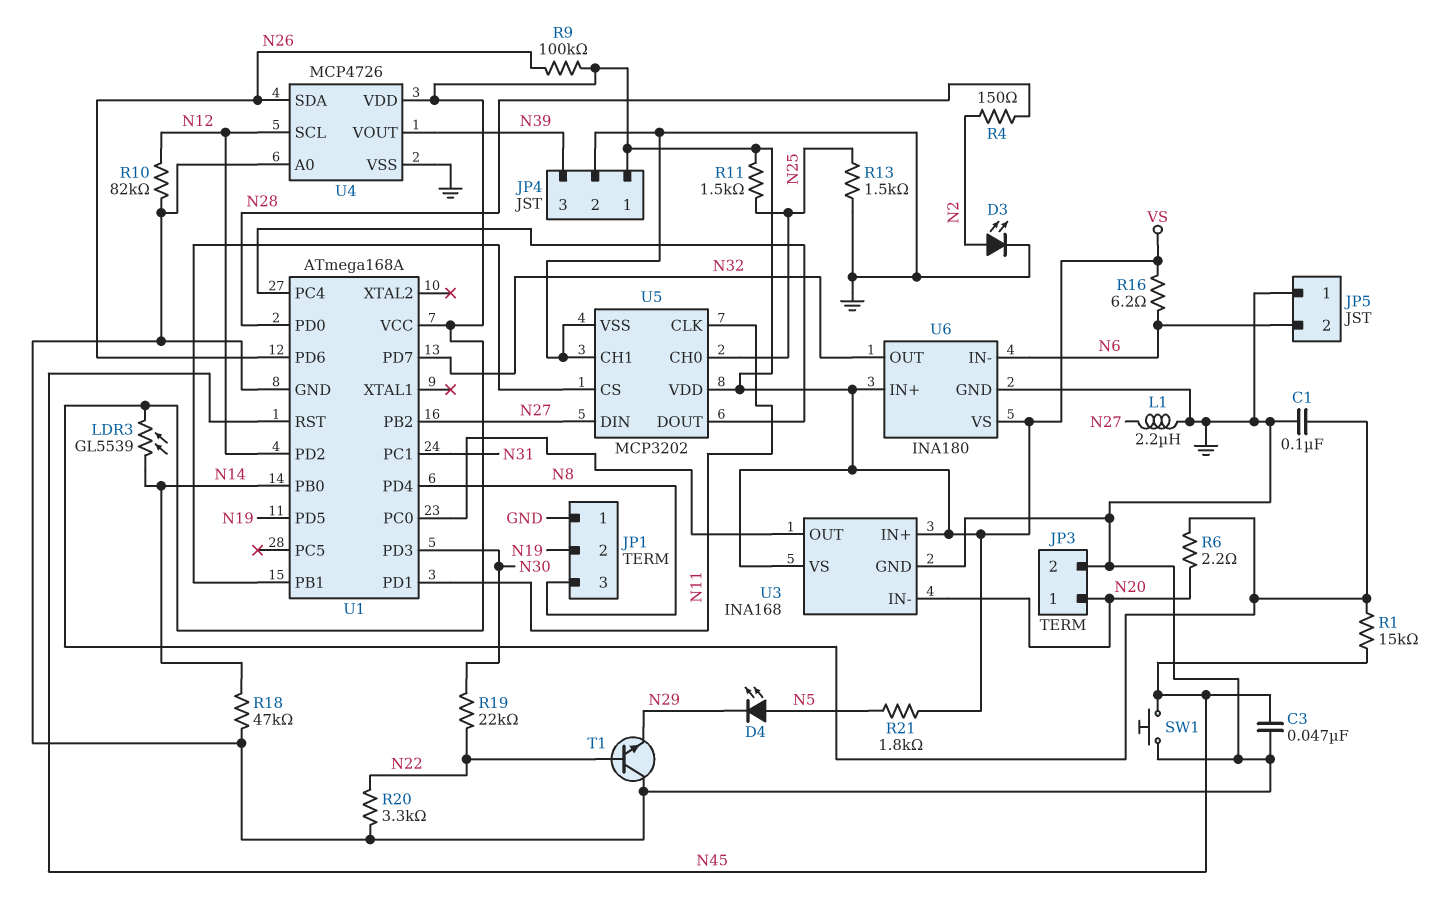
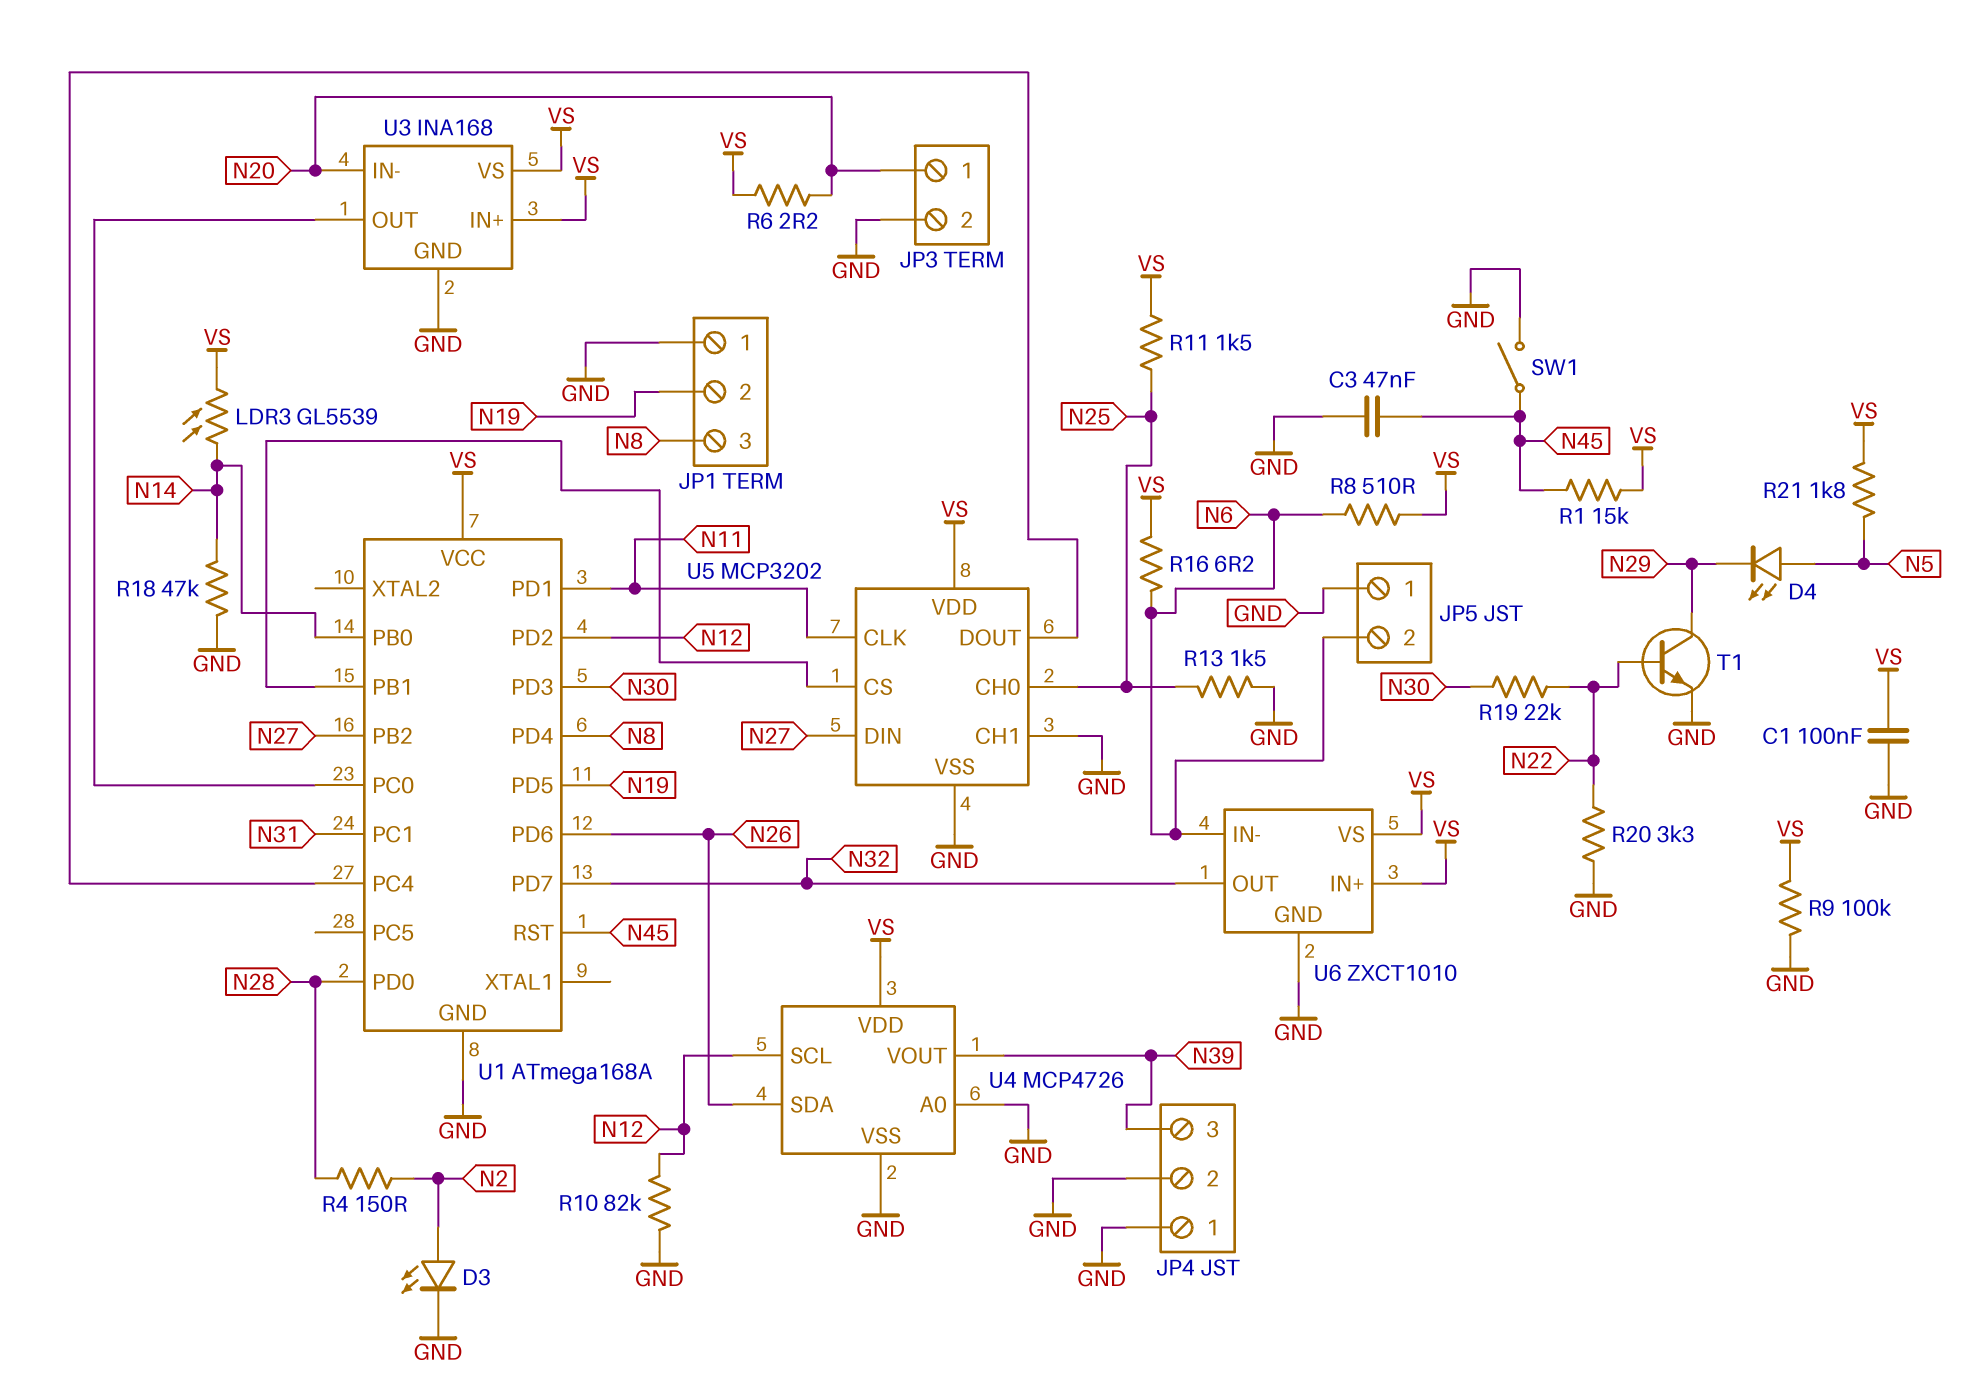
JP4 pin 1: VS -> GND
L1: 2.2uH (GND, N27) -> none
R8: none -> 510 (N6, VS)
R9: 100k (N26, VS) -> 100k (GND, VS)
SW1: button (GND, N45) -> switch (GND, N45)
T1: NPN (B N22, C GND, E N29) -> NPN (B N22, C N29, E GND)
U6: INA180 -> ZXCT1010

